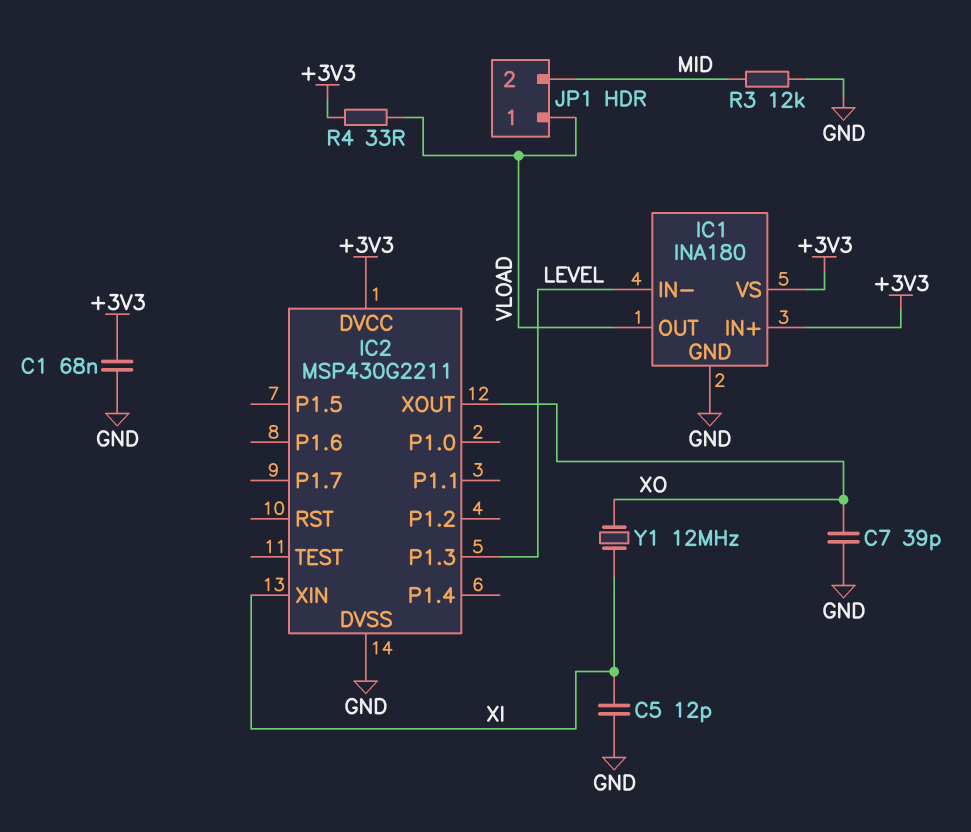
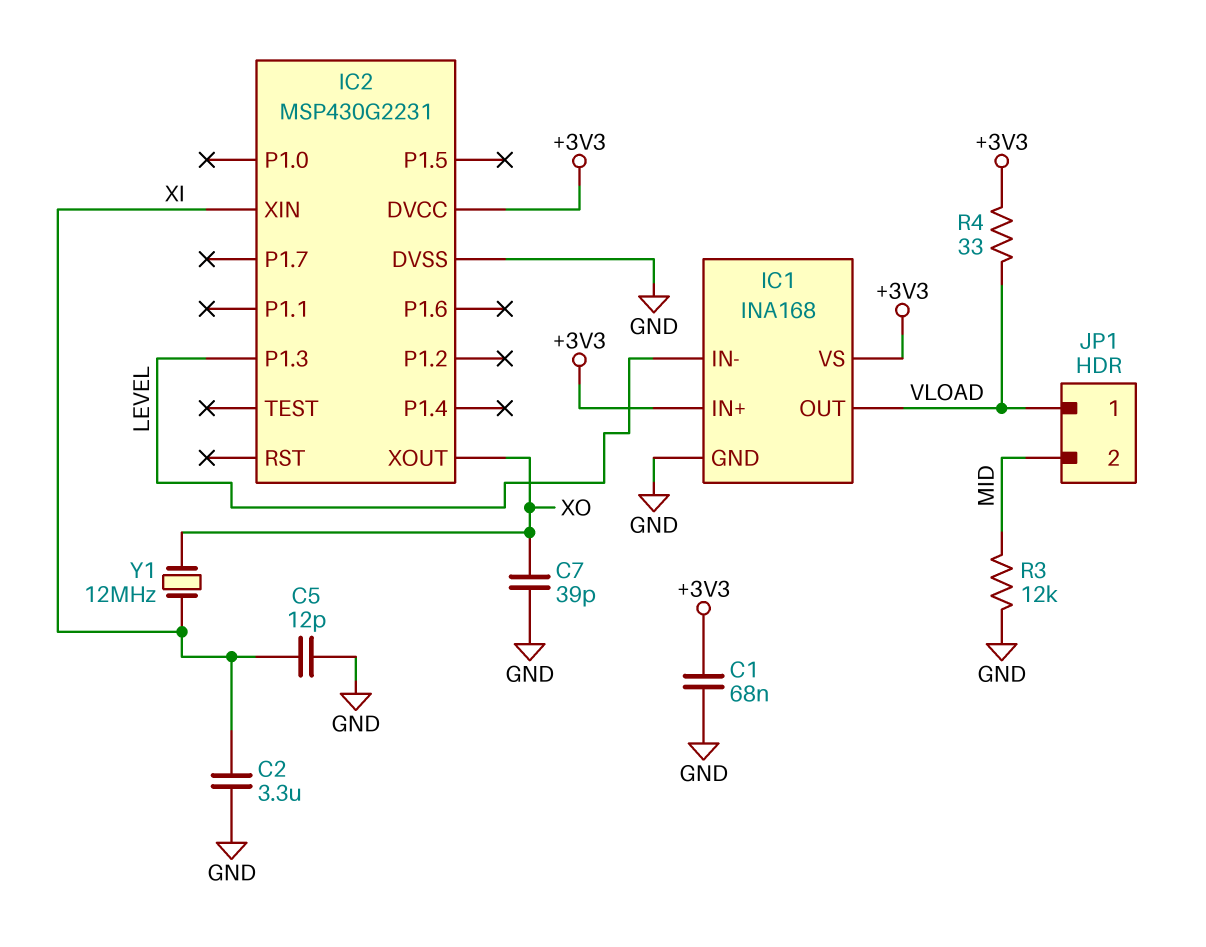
C2: none -> 3.3uF (GND, XI)
IC1: INA180 -> INA168
IC2: MSP430G2211 -> MSP430G2231

